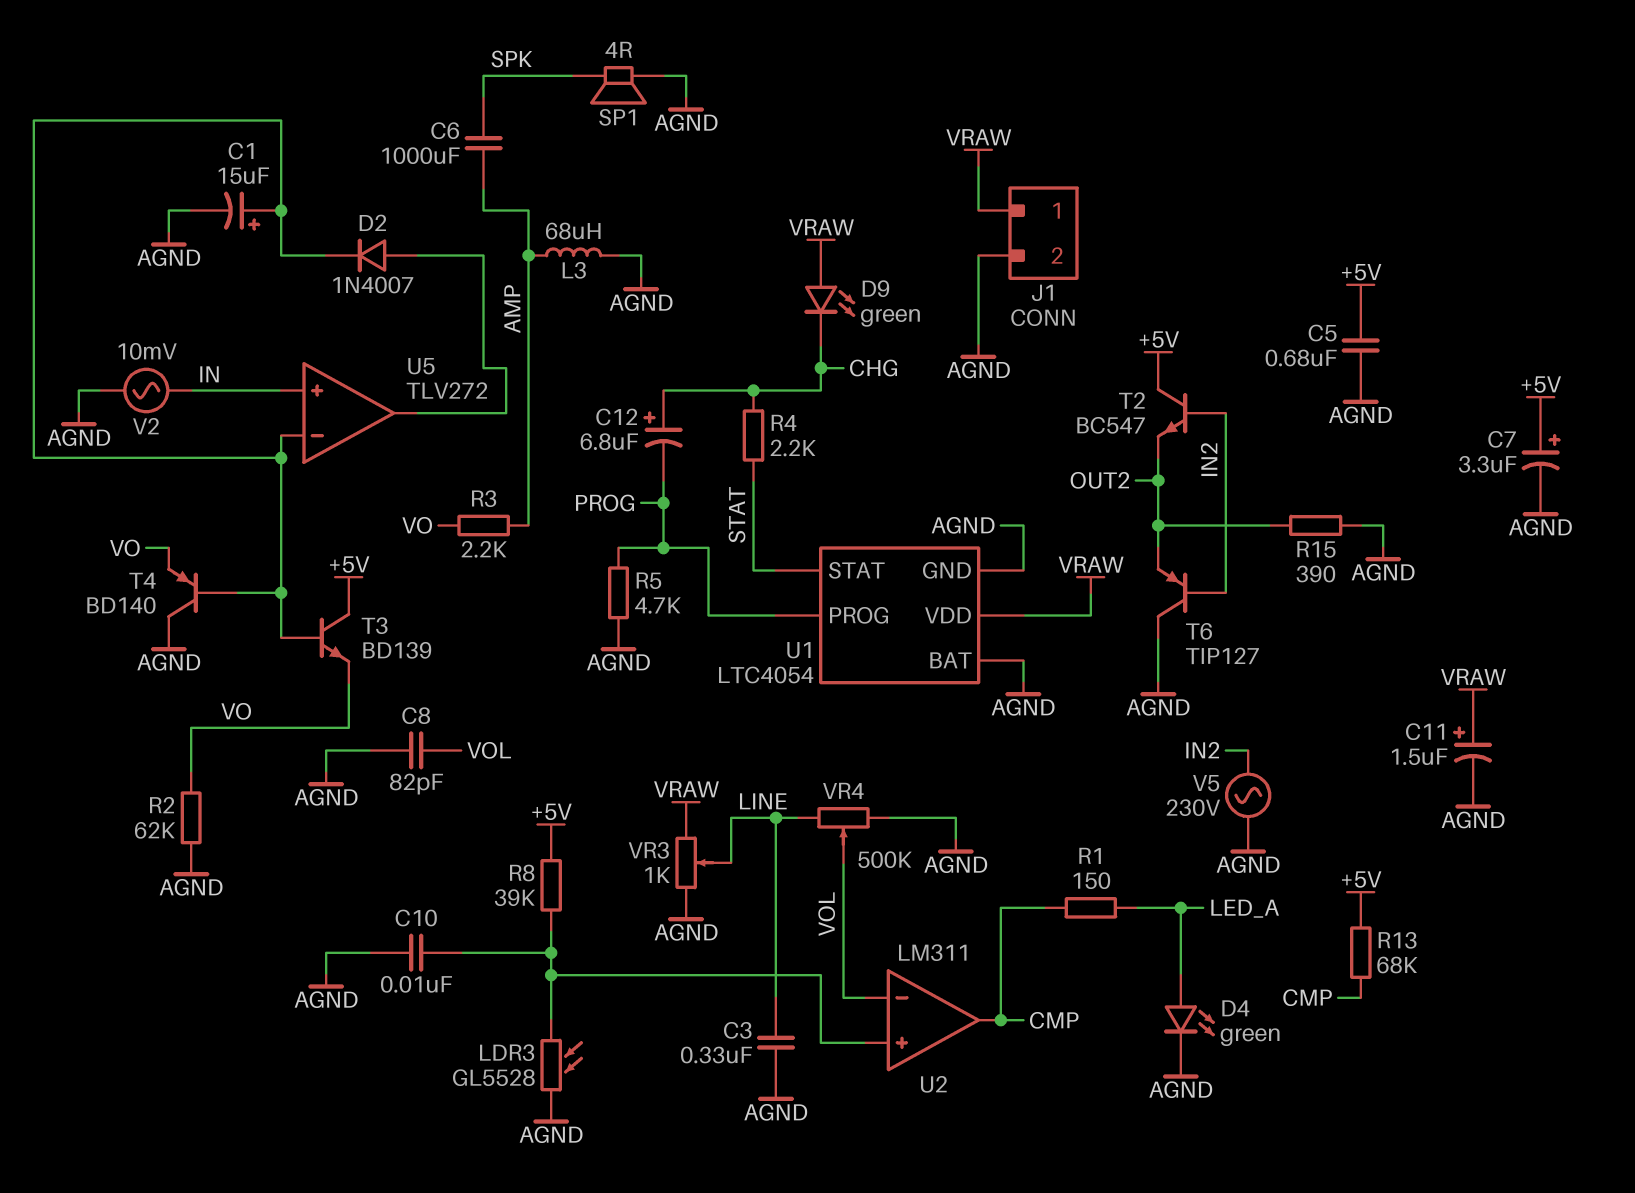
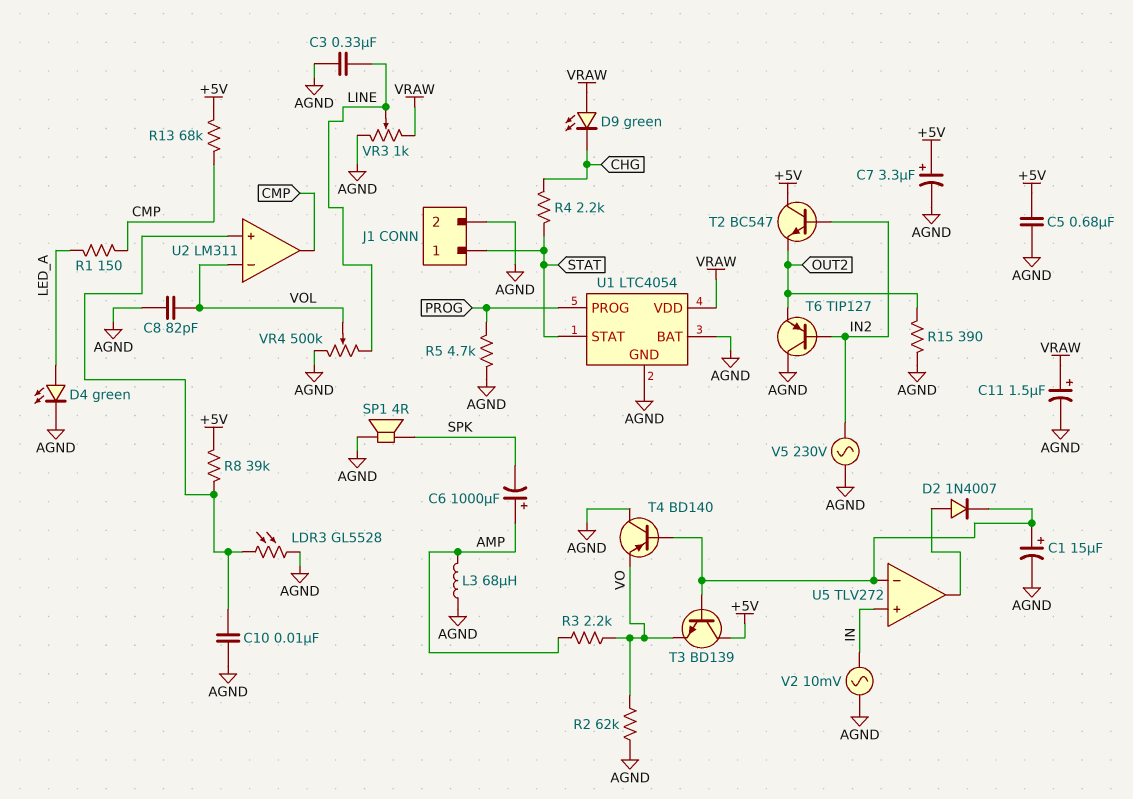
C6: 1000uF (AMP, SPK) -> 1000uF (plus AMP, minus SPK)
C12: 6.8uF (plus CHG, minus PROG) -> none
J1 pin 1: VRAW -> STAT

